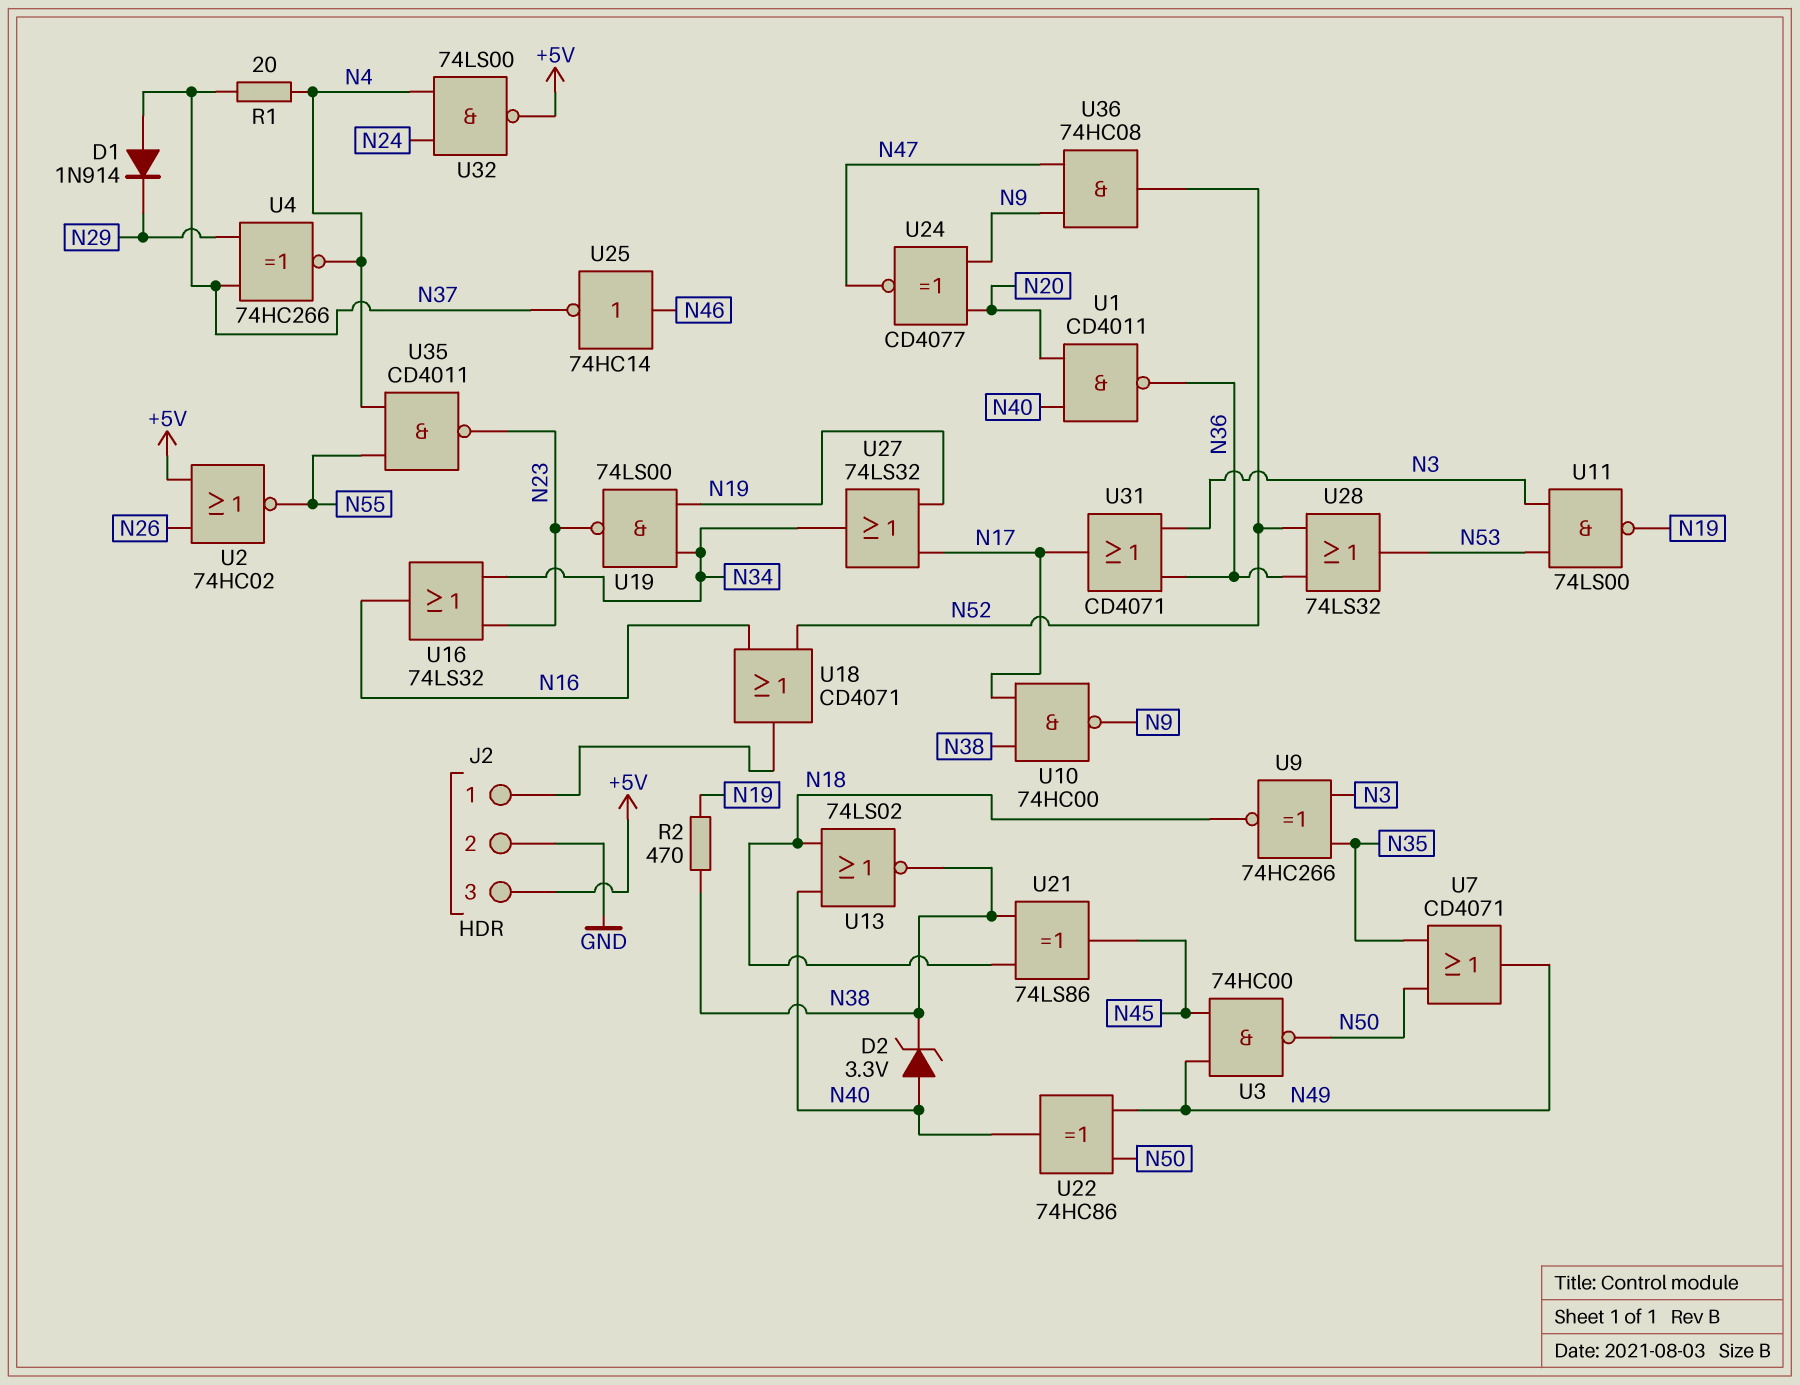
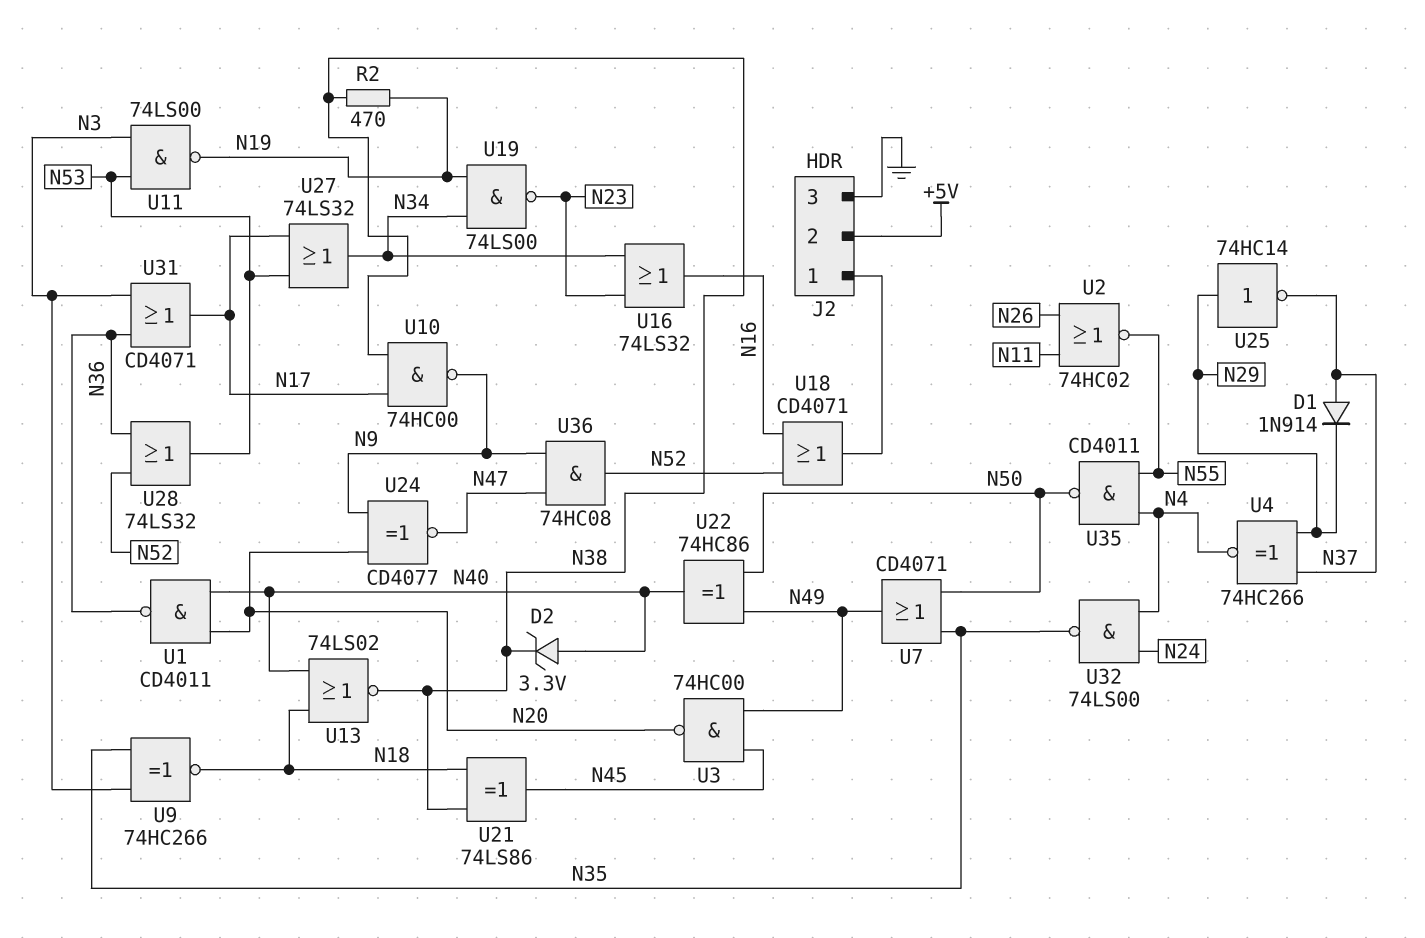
J2 pin 2: GND -> +5V
J2 pin 3: +5V -> GND
R1: 20 (N4, N37) -> none
U2: NOR 74HC02 (in +5V, in N26, out N55) -> NOR 74HC02 (in N11, in N26, out N55)
U3: NAND 74HC00 (in N45, in N49, out N50) -> NAND 74HC00 (in N45, in N49, out N20)
U25: NOT 74HC14 (in N46, out N37) -> NOT 74HC14 (in N29, out N37)
U27: OR 74LS32 (in N17, in N19, out N34) -> OR 74LS32 (in N17, in N53, out N34)
U32: NAND 74LS00 (in N4, in N24, out +5V) -> NAND 74LS00 (in N4, in N24, out N35)
U35: NAND CD4011 (in N4, in N55, out N23) -> NAND CD4011 (in N4, in N55, out N50)

